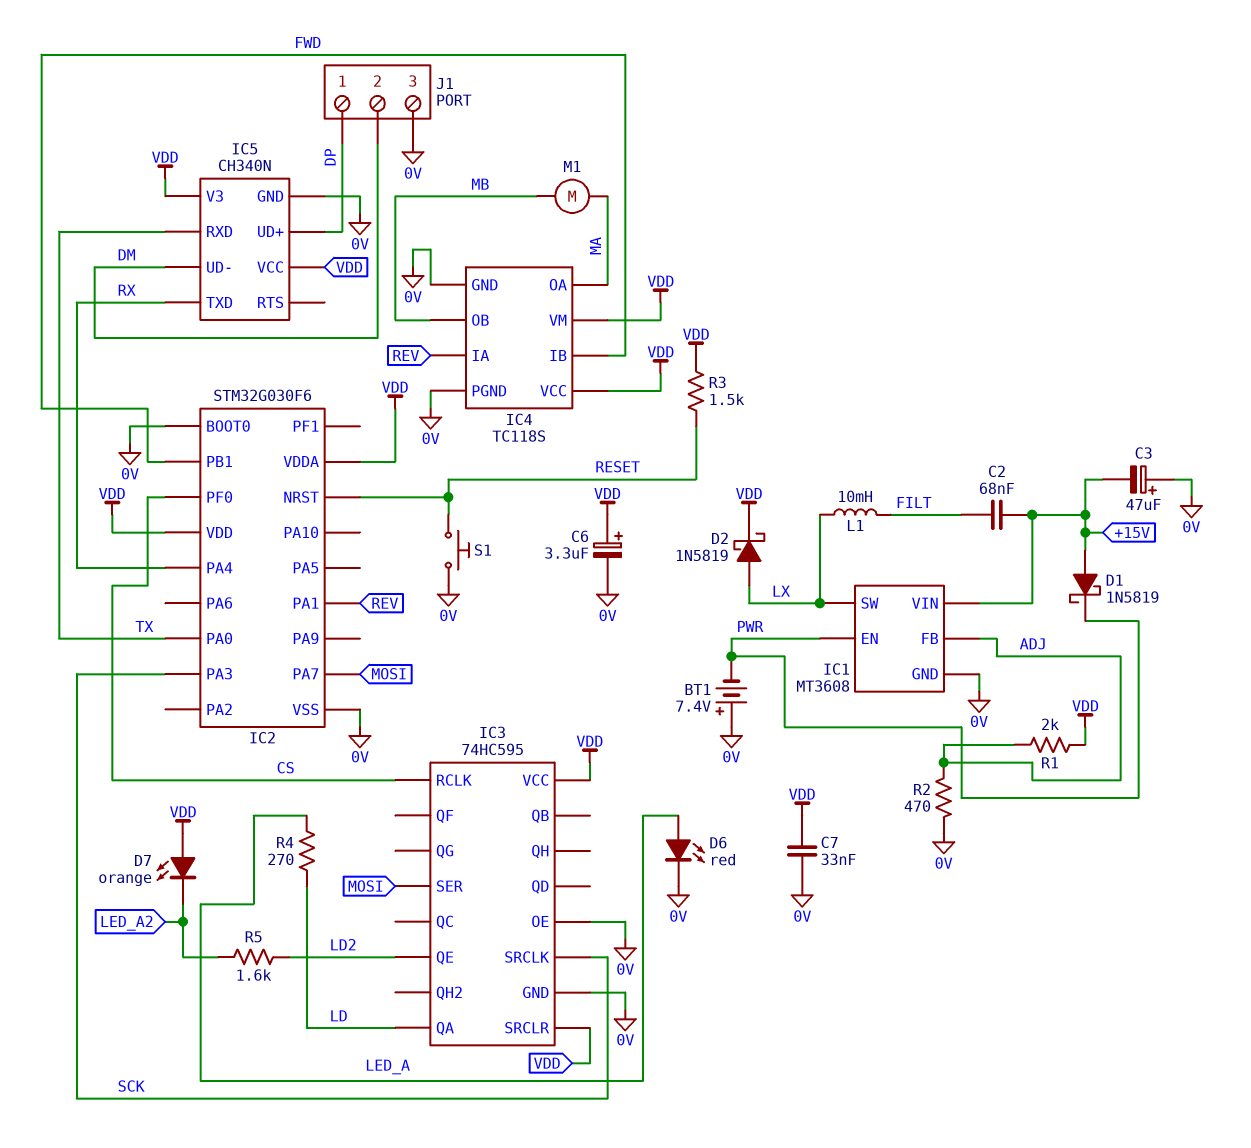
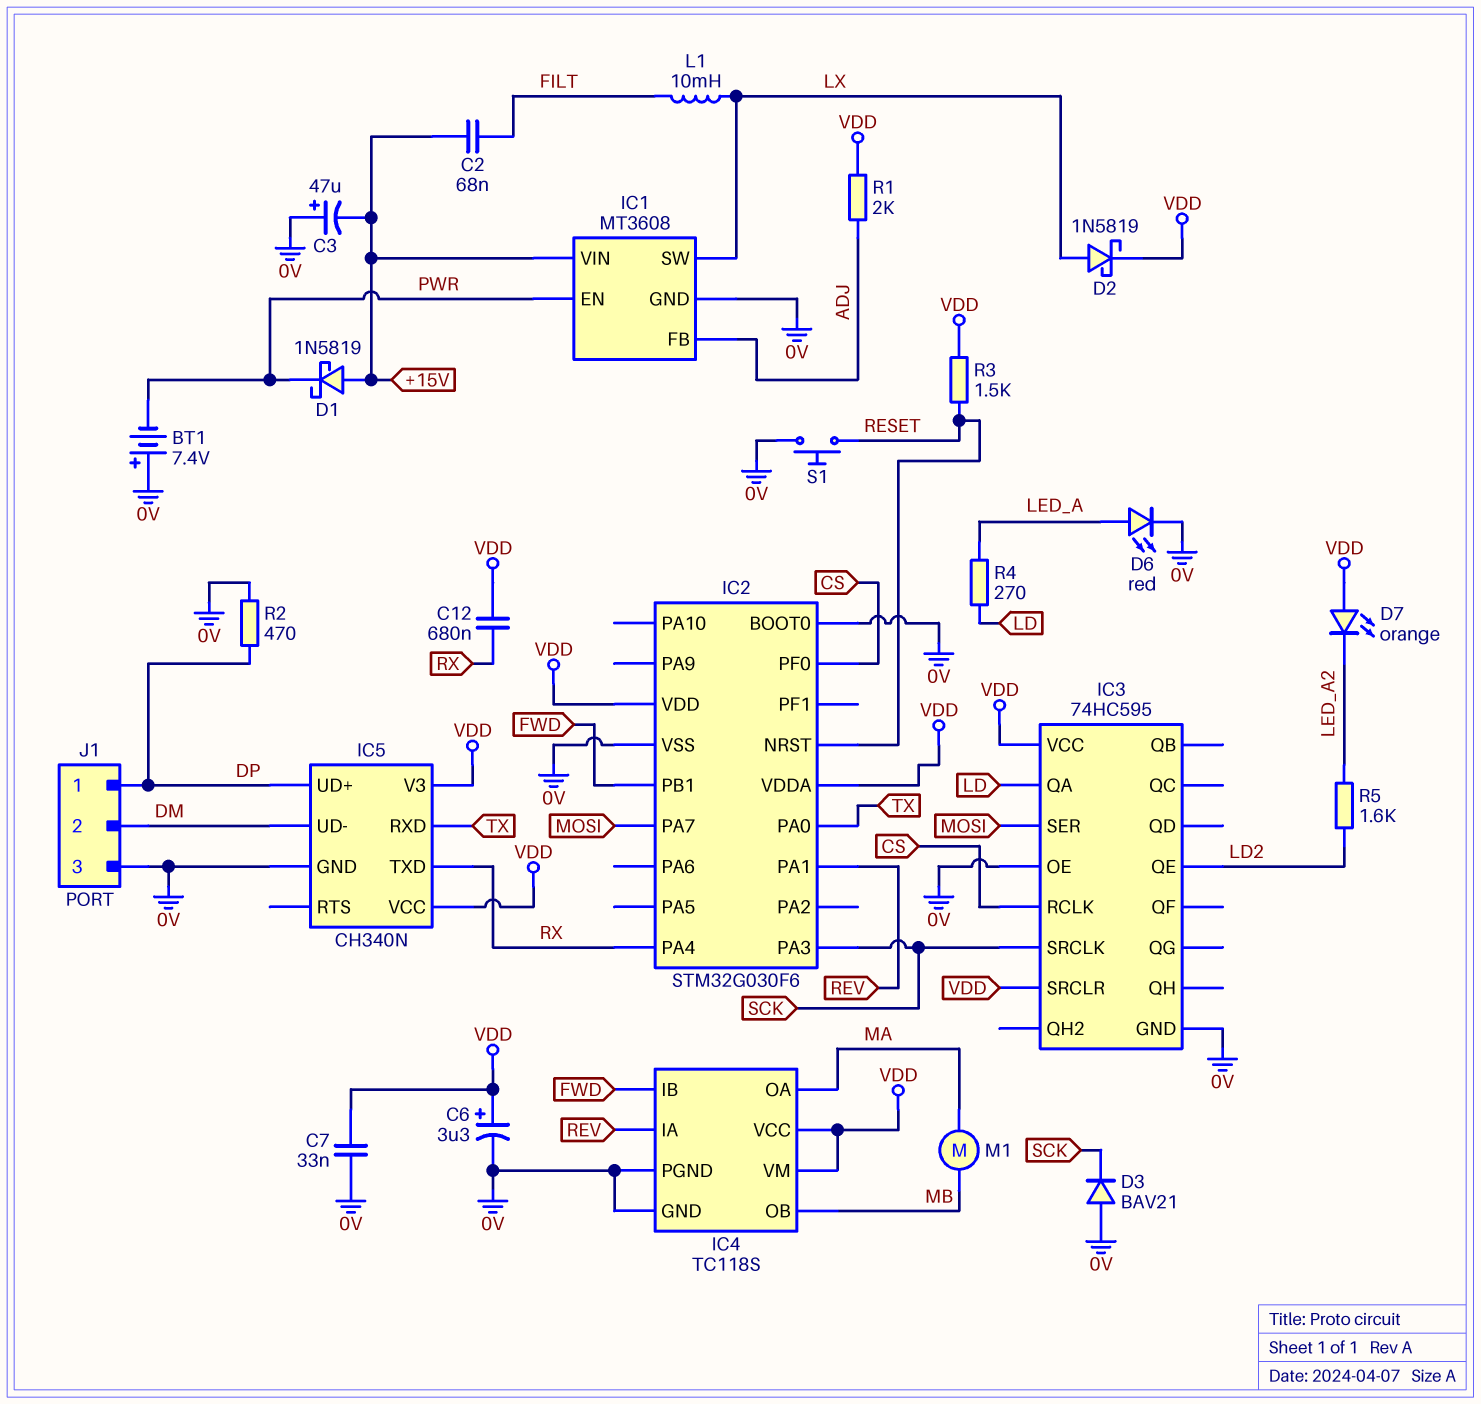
C12: none -> 680nF (RX, VDD)
D3: none -> diode BAV21 (A 0V, K SCK)
R2: 470 (0V, ADJ) -> 470 (0V, DP)

